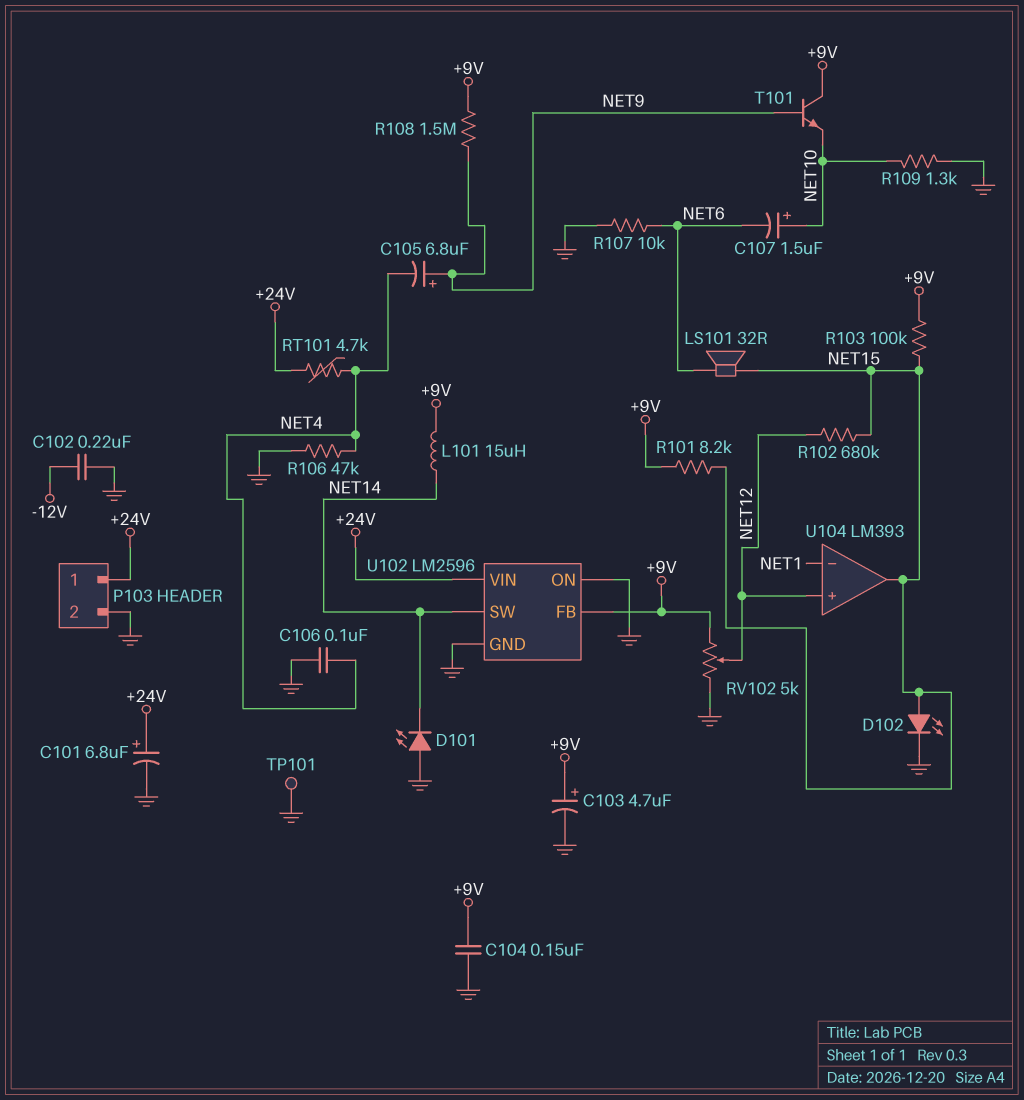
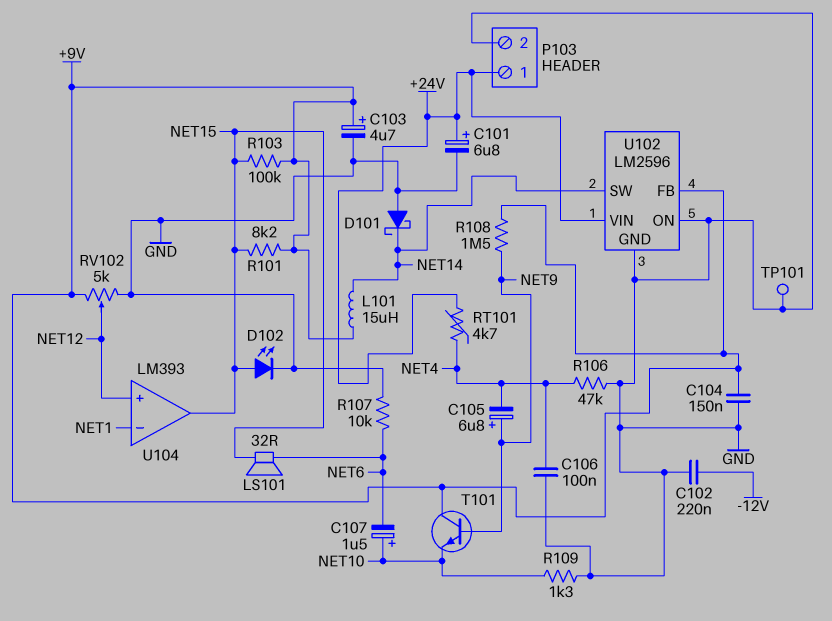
D101: LED (A GND, K NET14) -> schottky (A GND, K NET14)
R102: 680k (NET12, NET15) -> none

